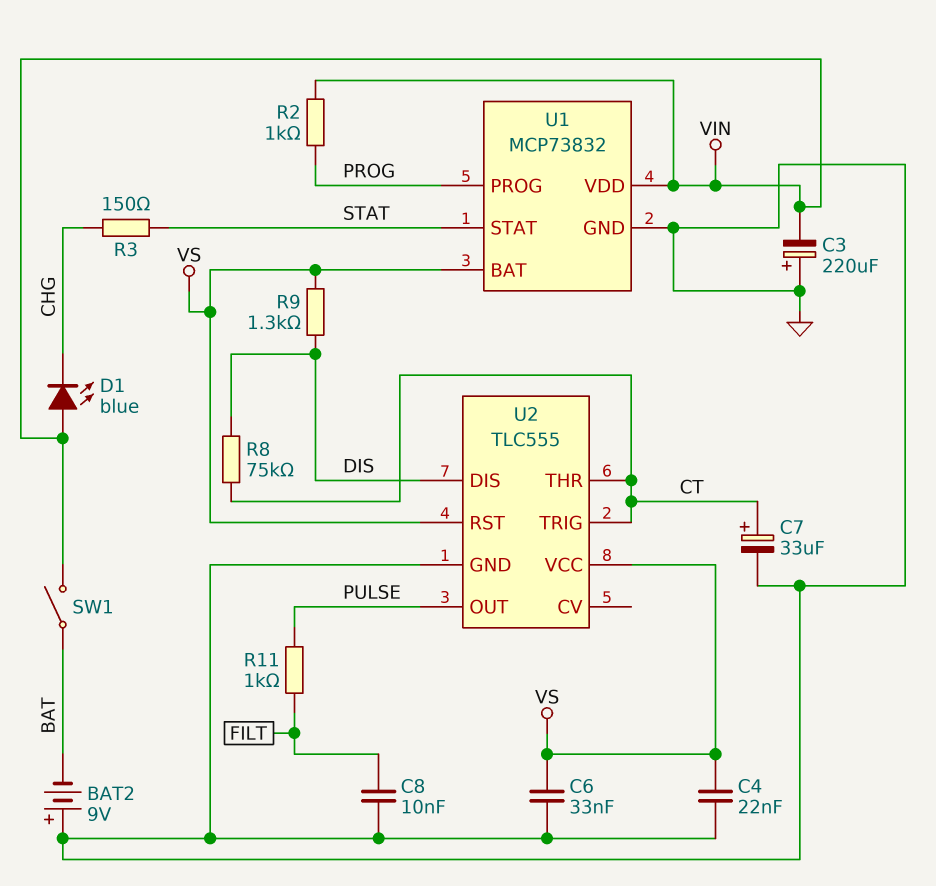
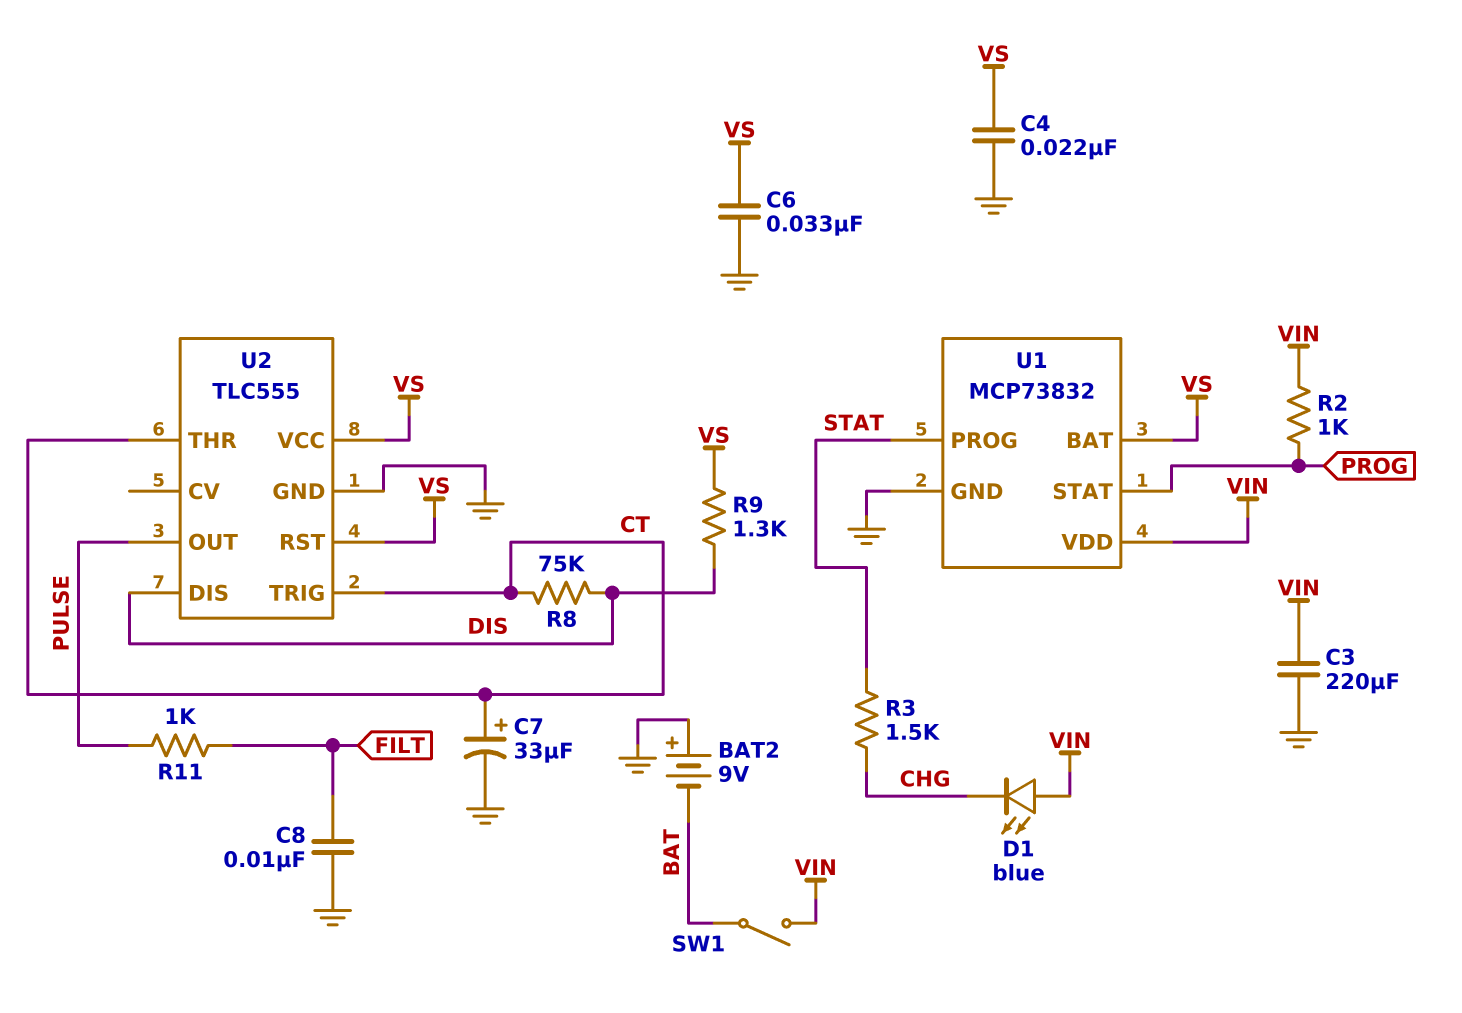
C3: 220uF (plus GND, minus VIN) -> 220uF (GND, VIN)
R3: 150 (CHG, STAT) -> 1.5k (CHG, STAT)
U1 pin PROG: PROG -> STAT
U1 pin STAT: STAT -> PROG

